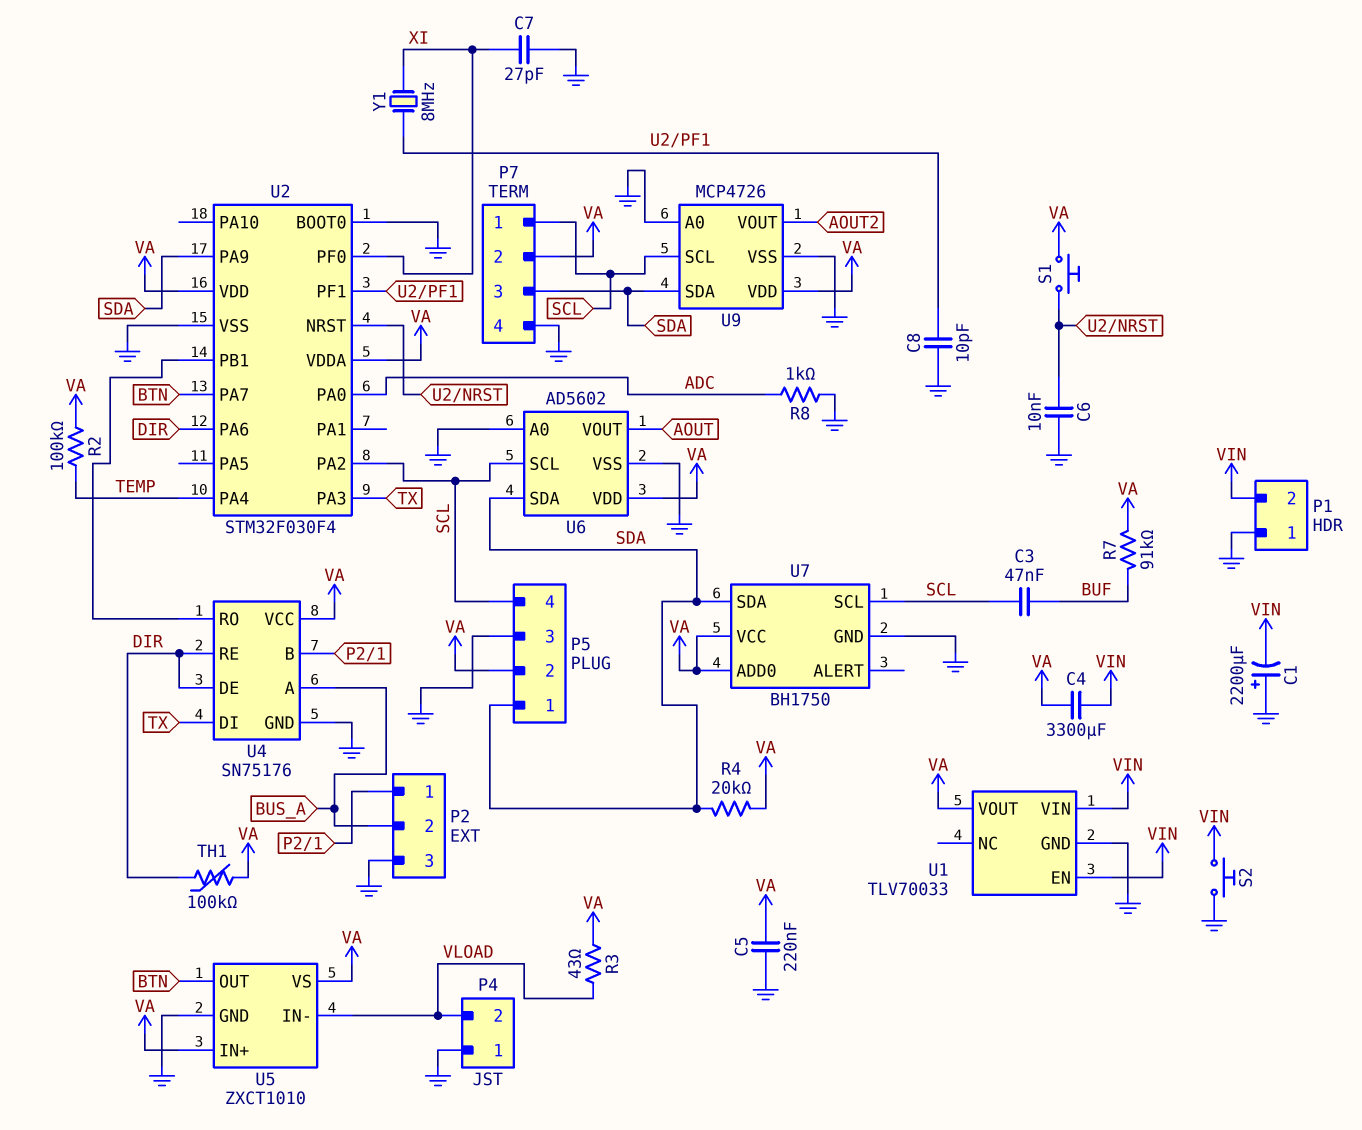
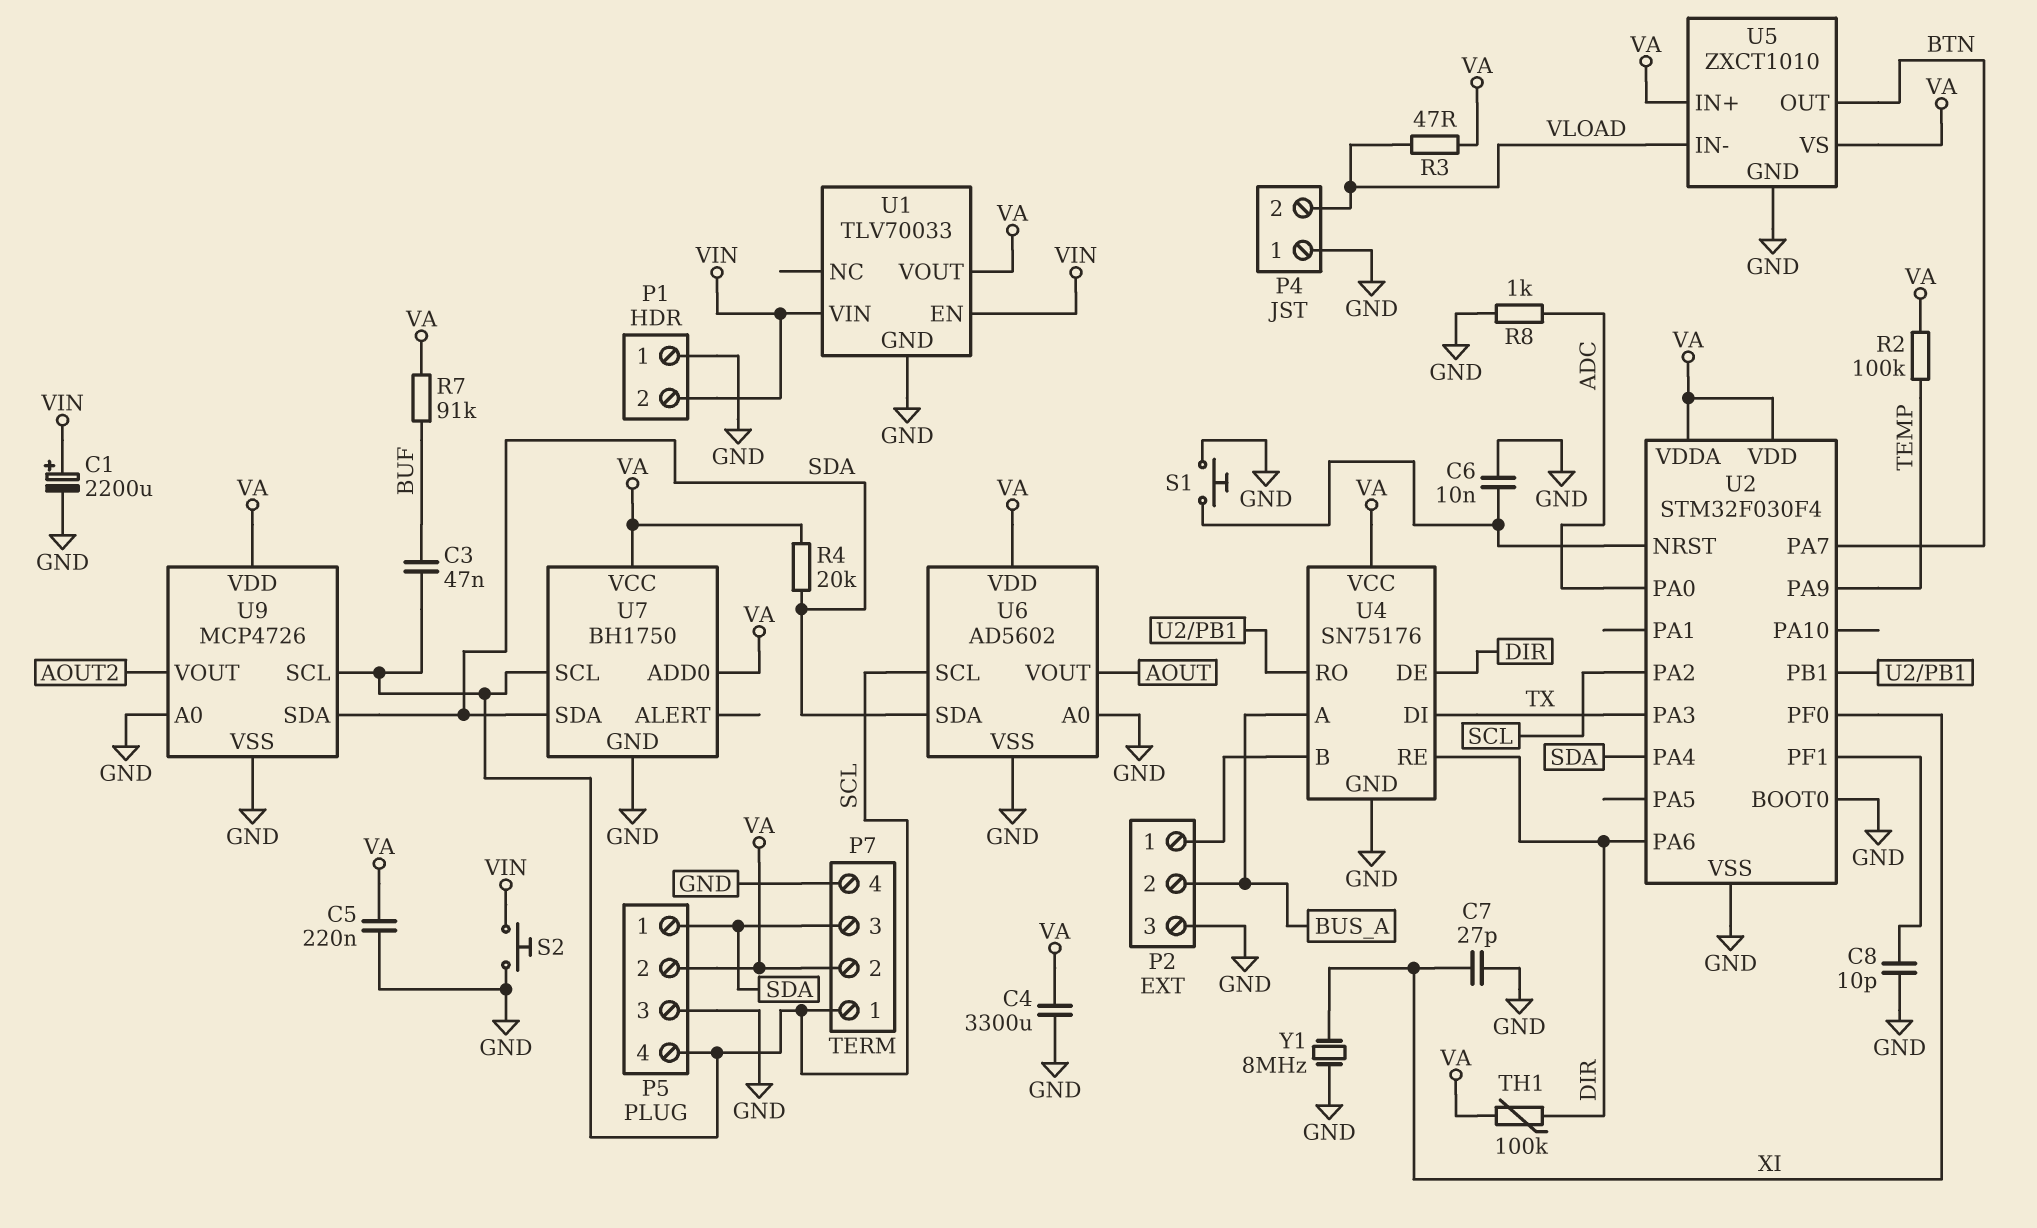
C1: 2200uF (plus GND, minus VIN) -> 2200uF (plus VIN, minus GND)
C4: 3300uF (VA, VIN) -> 3300uF (GND, VA)
R3: 43 (VA, VLOAD) -> 47 (VA, VLOAD)
S1: button (U2/NRST, VA) -> button (GND, U2/NRST)
U2 pin PA4: TEMP -> SDA
U2 pin PA9: SDA -> TEMP
Y1: 8MHz (U2/PF1, XI) -> 8MHz (GND, XI)

